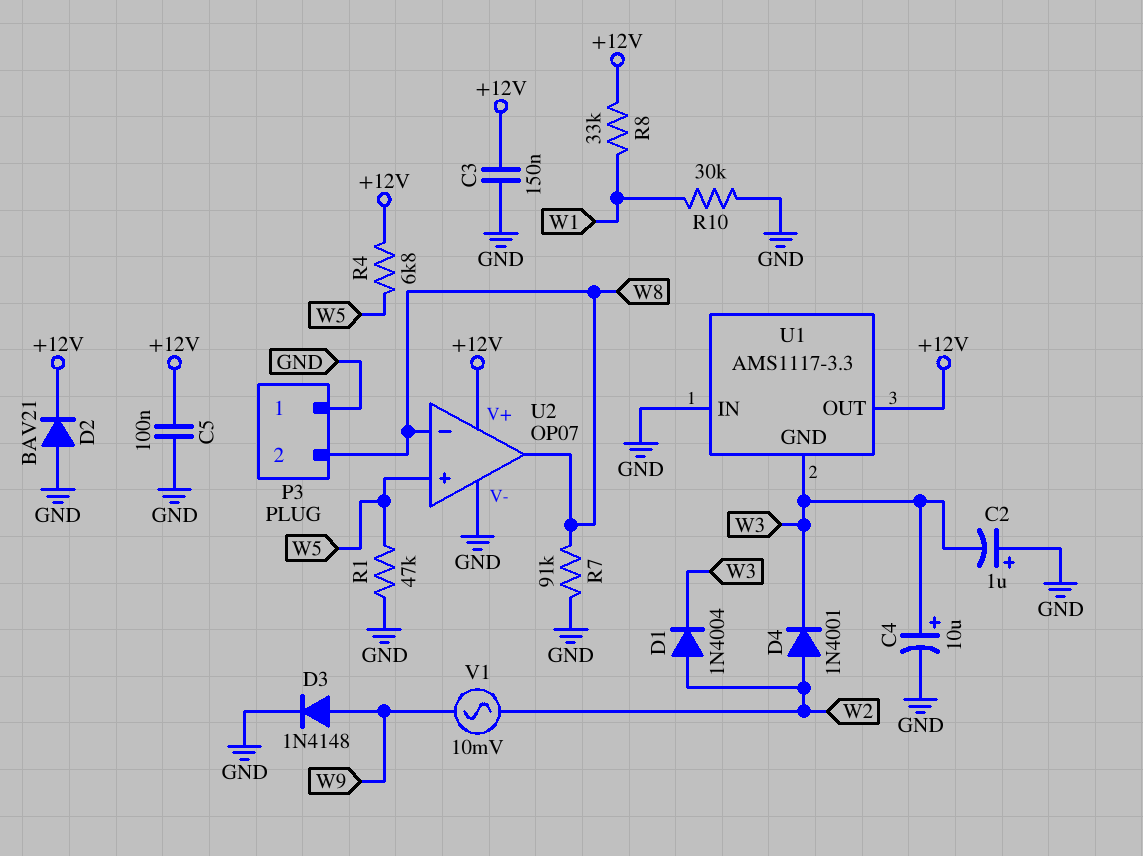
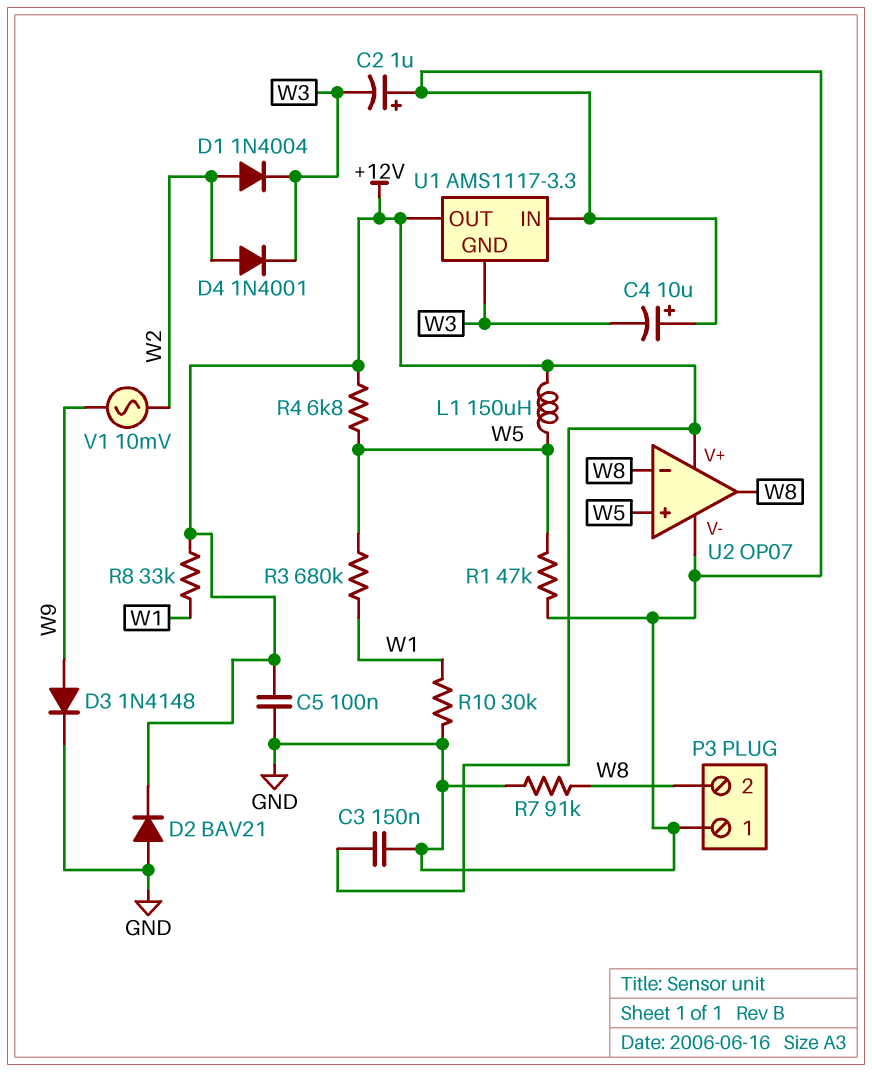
C4: 10uF (plus W3, minus GND) -> 10uF (plus GND, minus W3)
L1: none -> 150uH (+12V, W5)
R3: none -> 680k (W1, W5)

